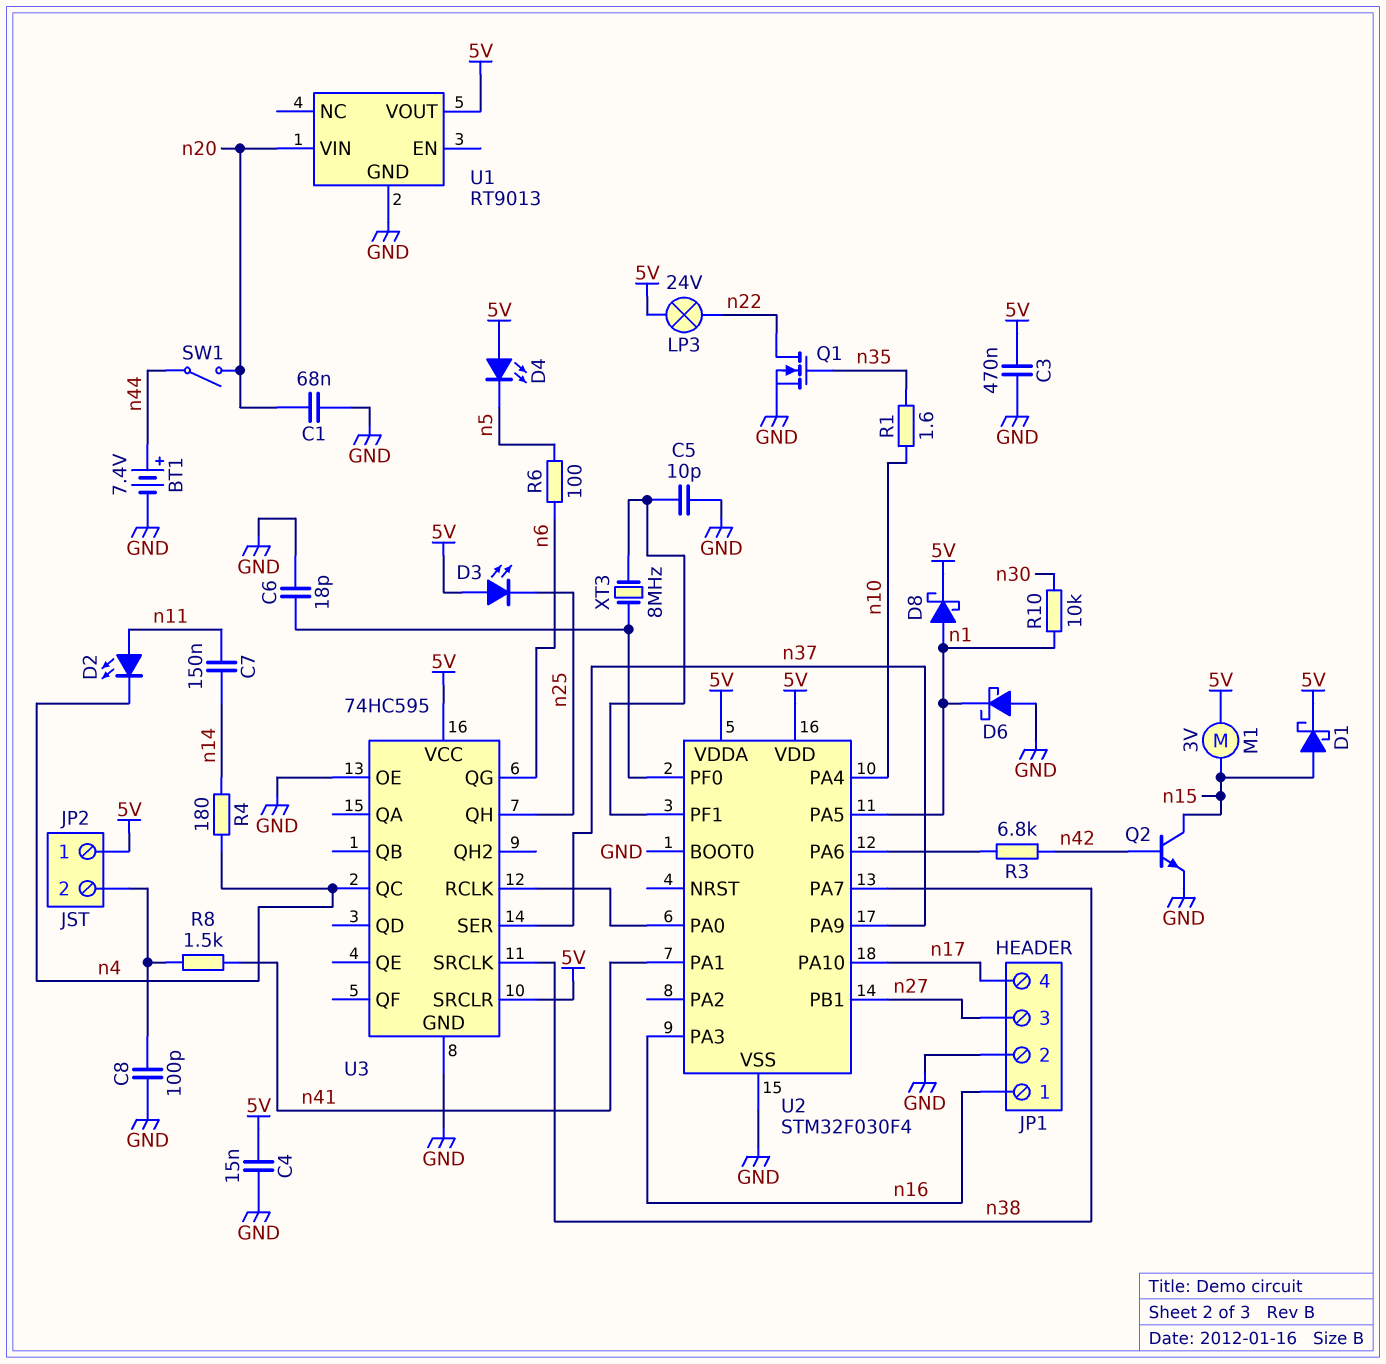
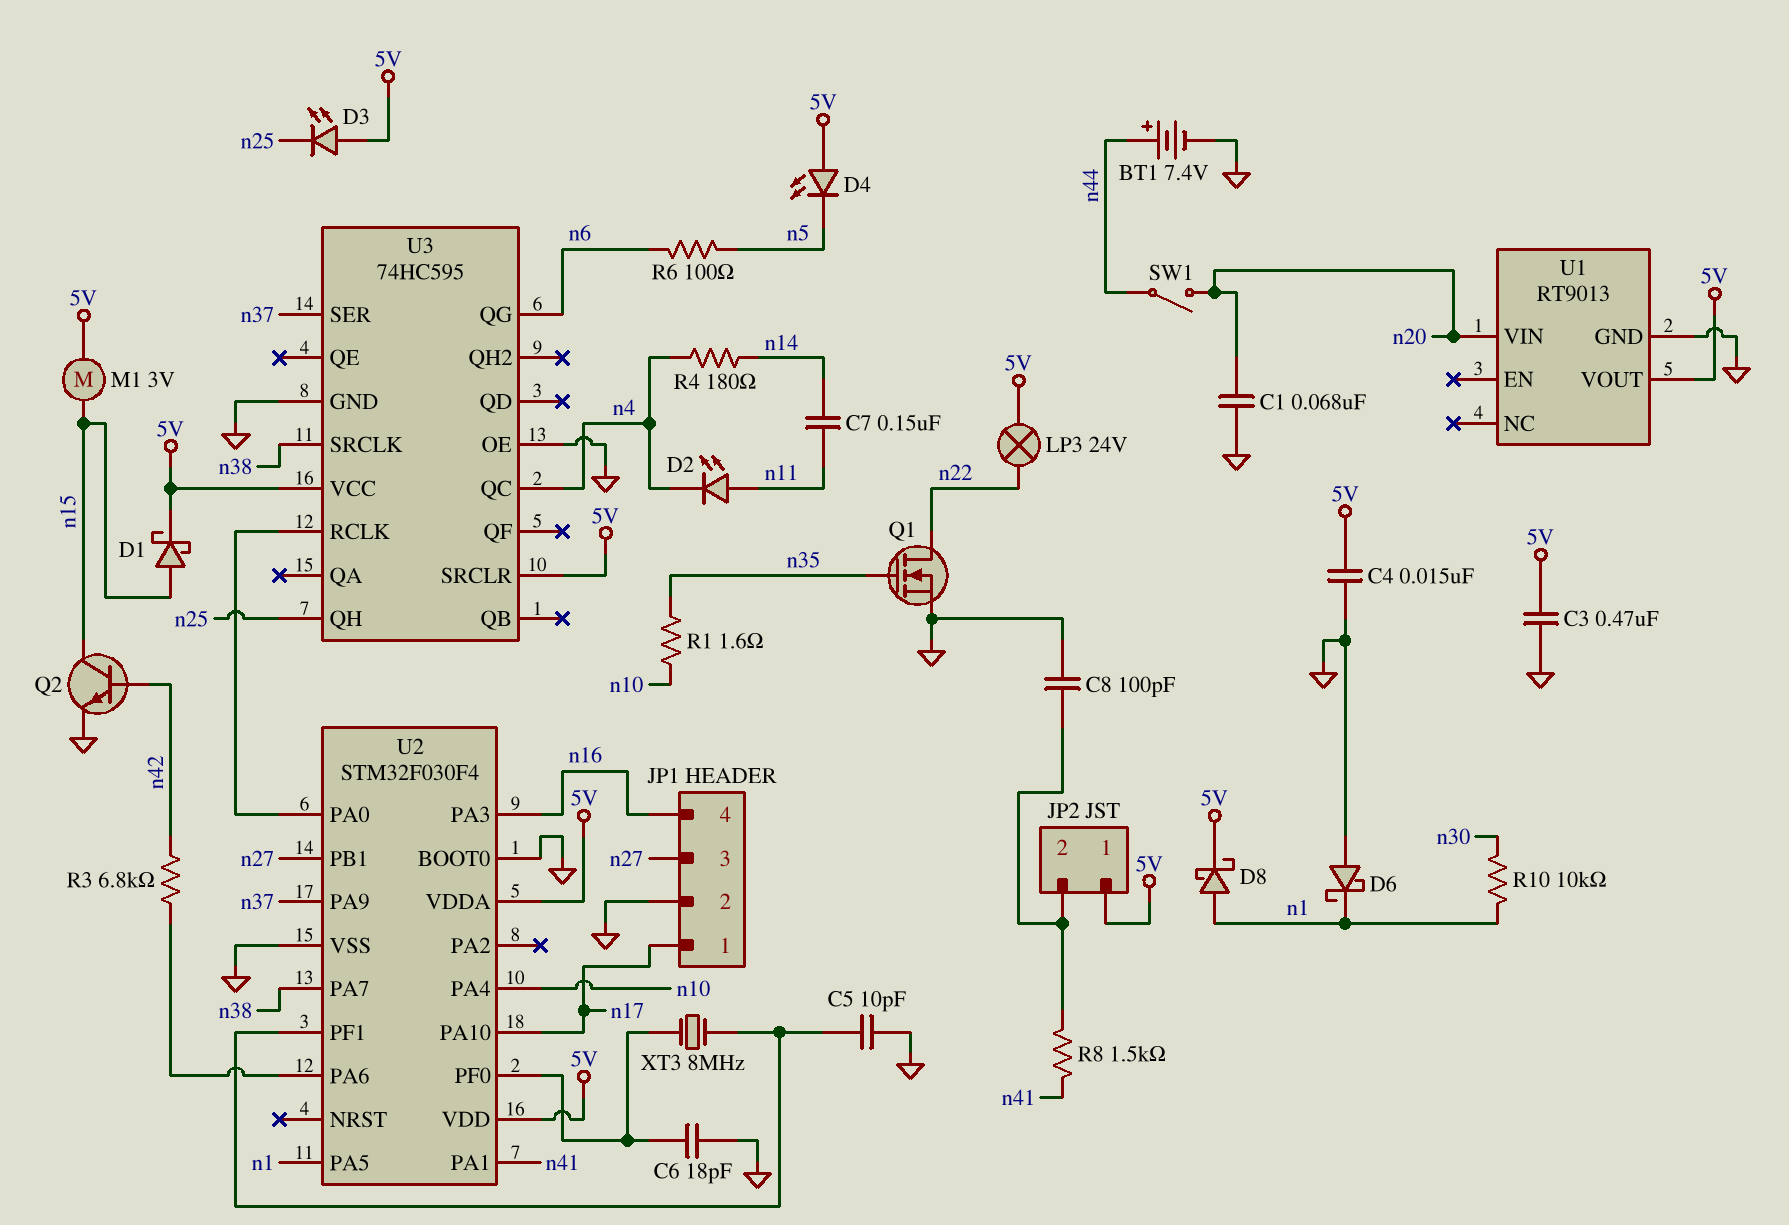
JP1 pin 1: n16 -> n17
JP1 pin 4: n17 -> n16

